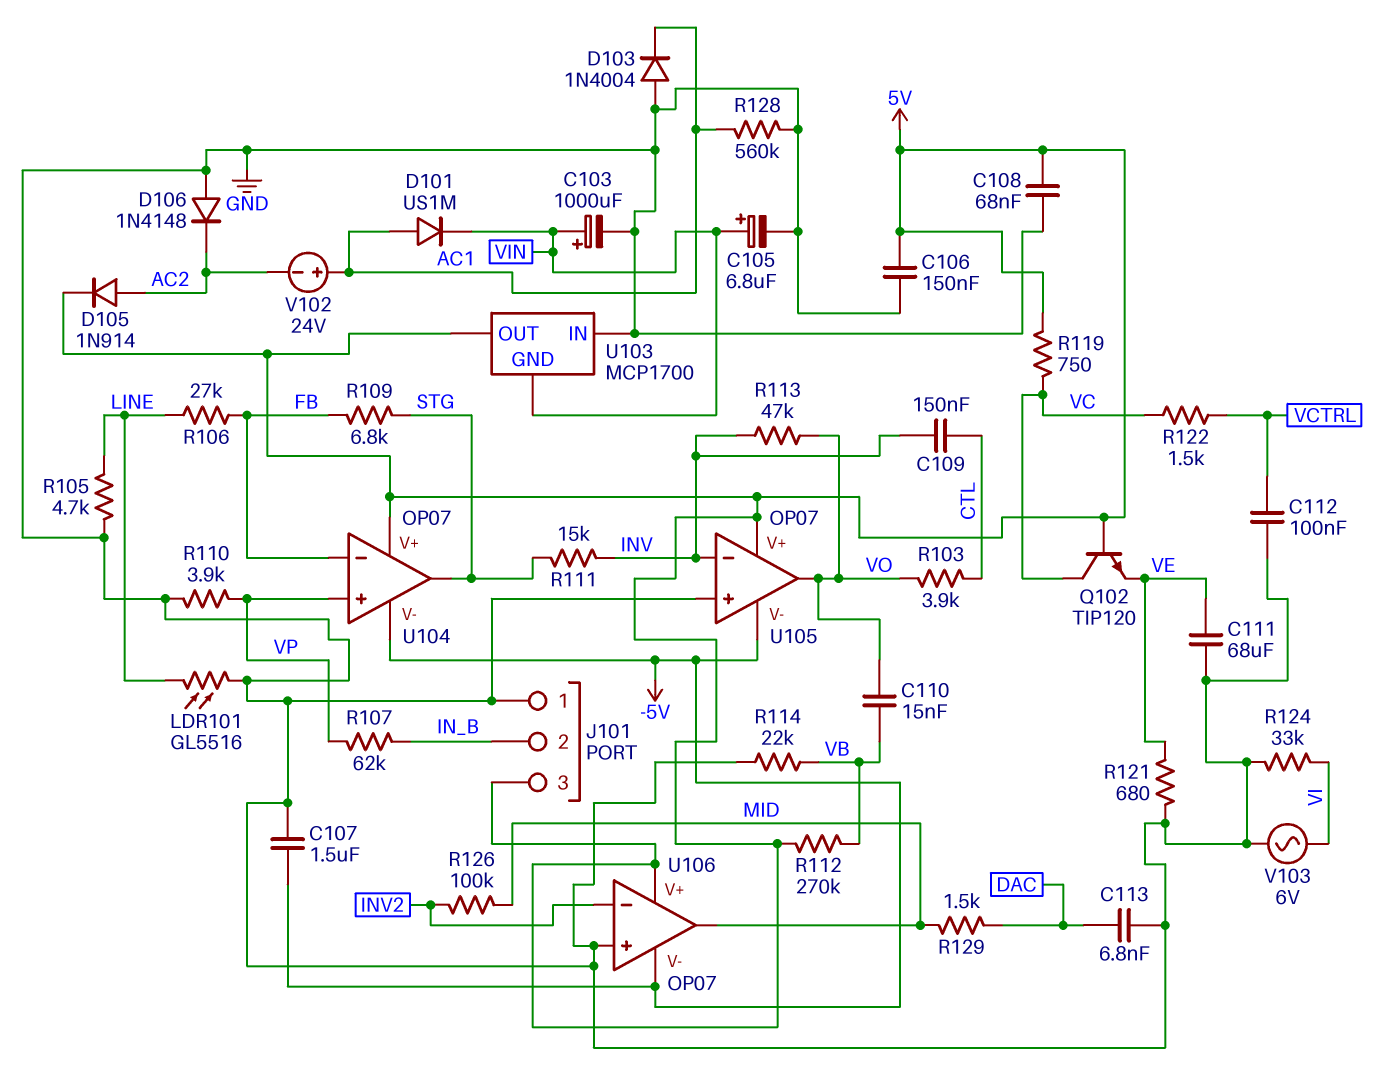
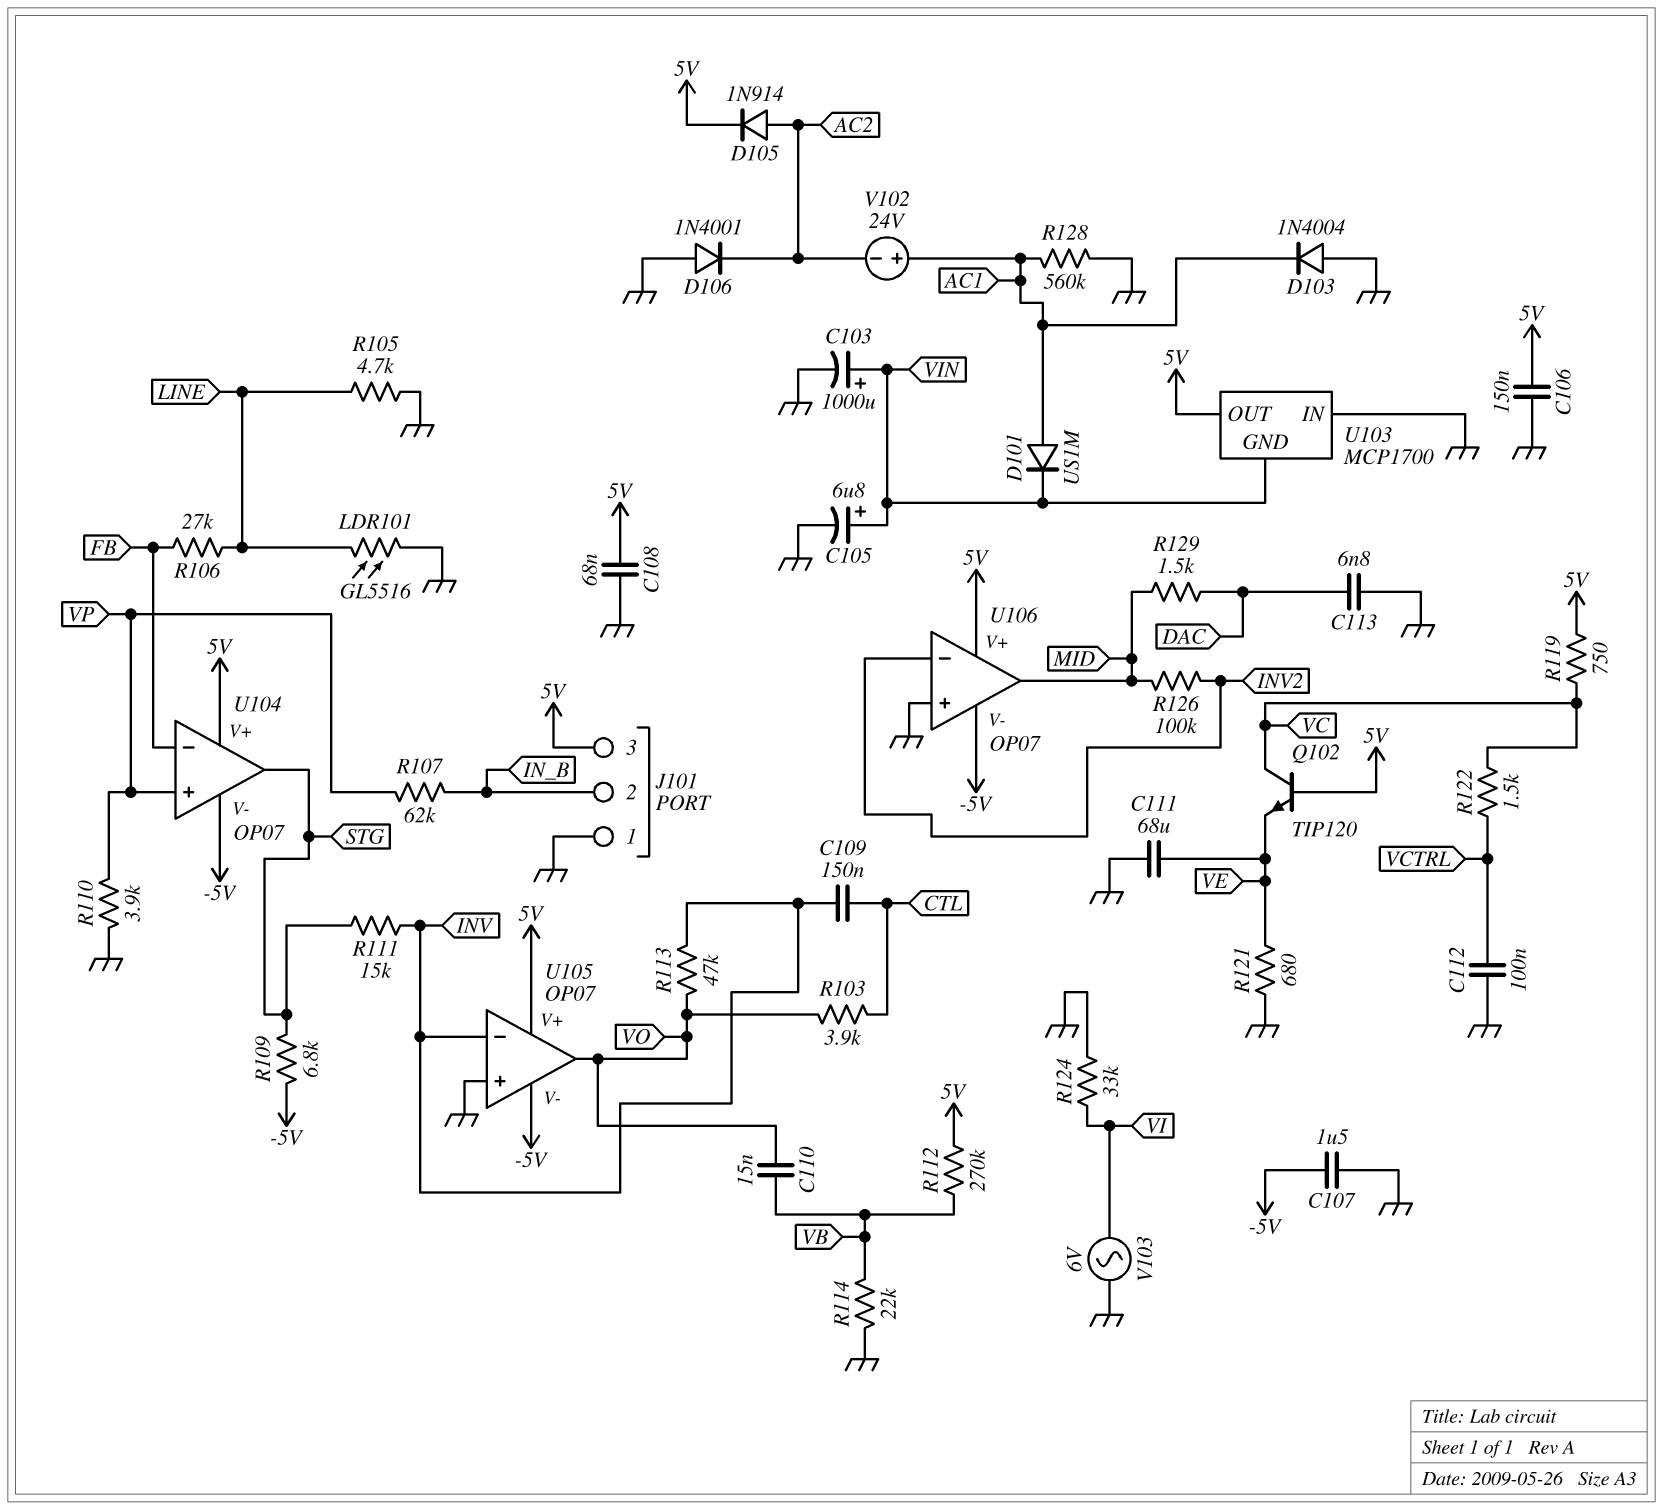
D106: diode 1N4148 (A GND, K AC2) -> diode 1N4001 (A GND, K AC2)
R109: 6.8k (FB, STG) -> 6.8k (-5V, STG)

